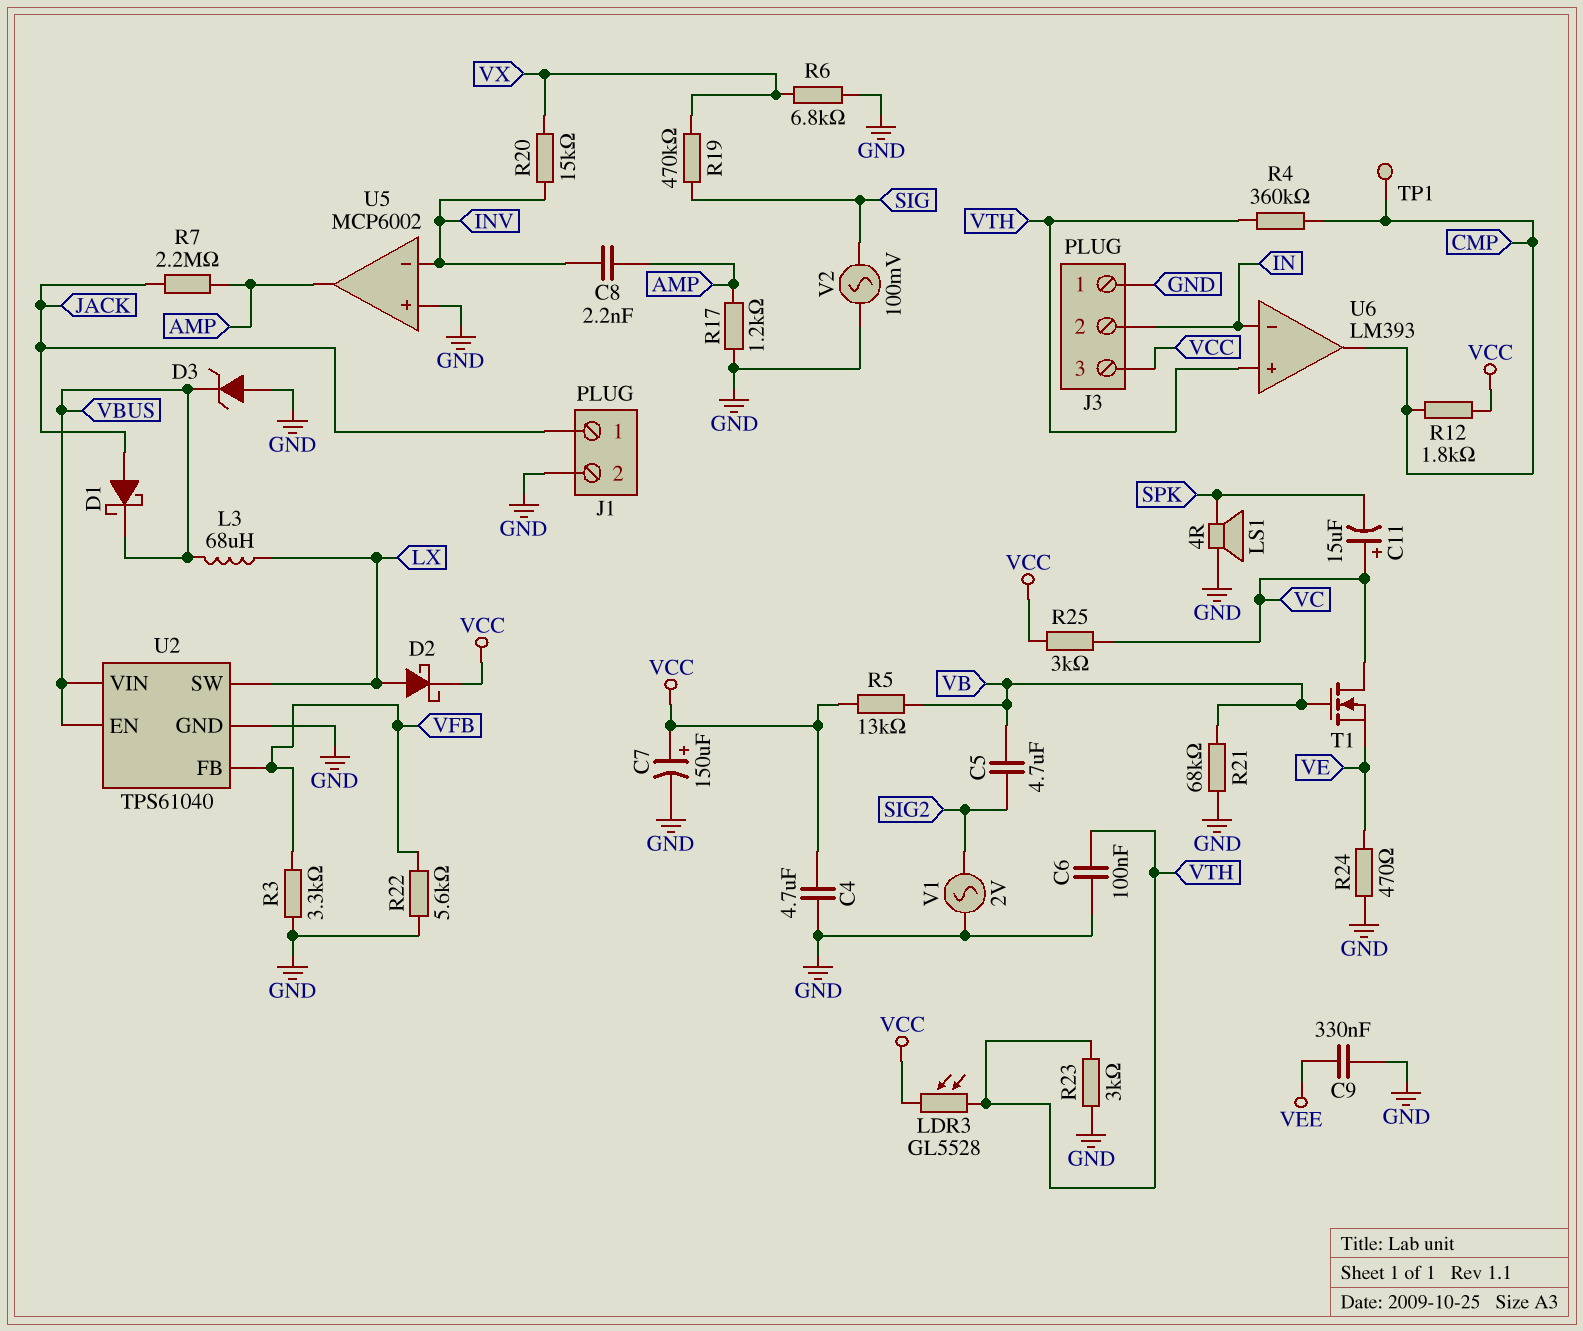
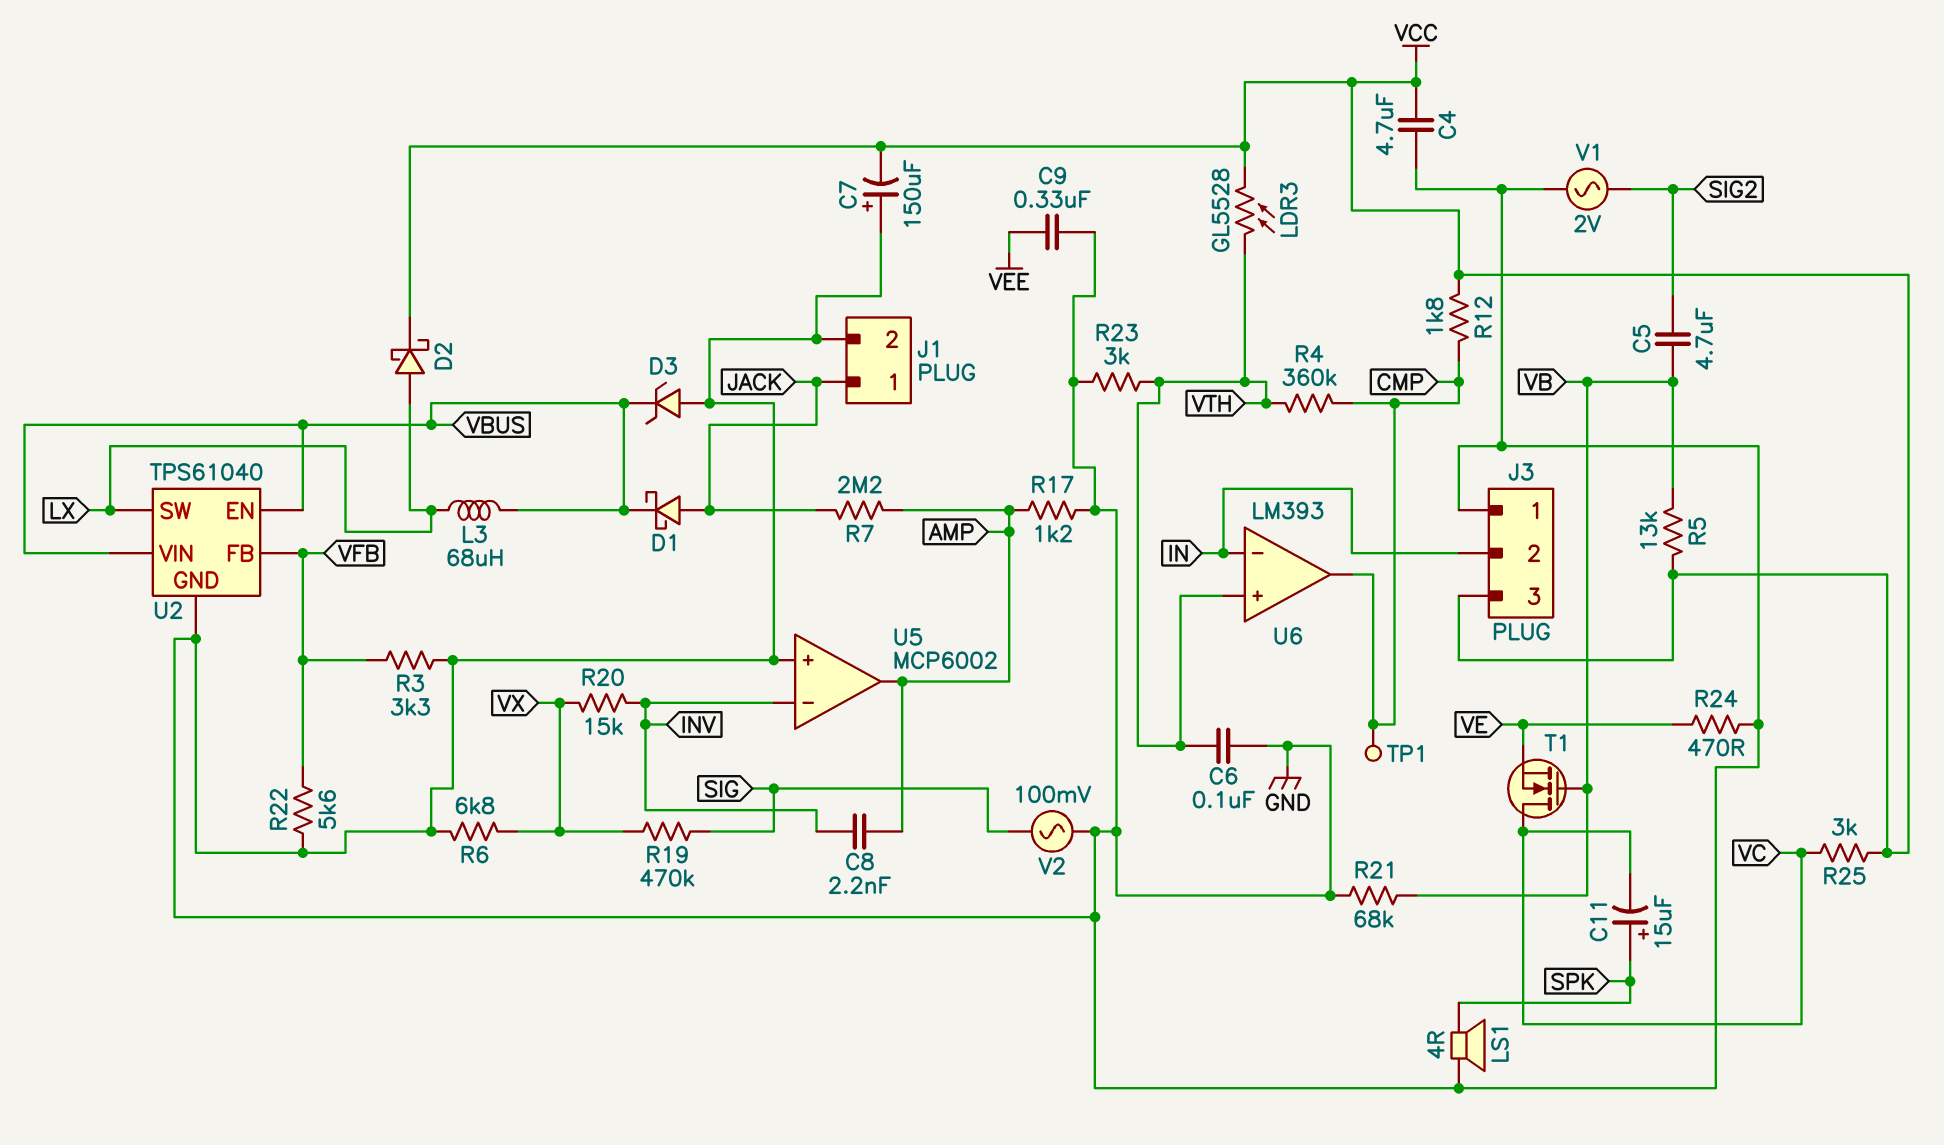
C7: 150uF (plus VCC, minus GND) -> 150uF (plus GND, minus VCC)
C11: 15uF (plus VC, minus SPK) -> 15uF (plus SPK, minus VC)

